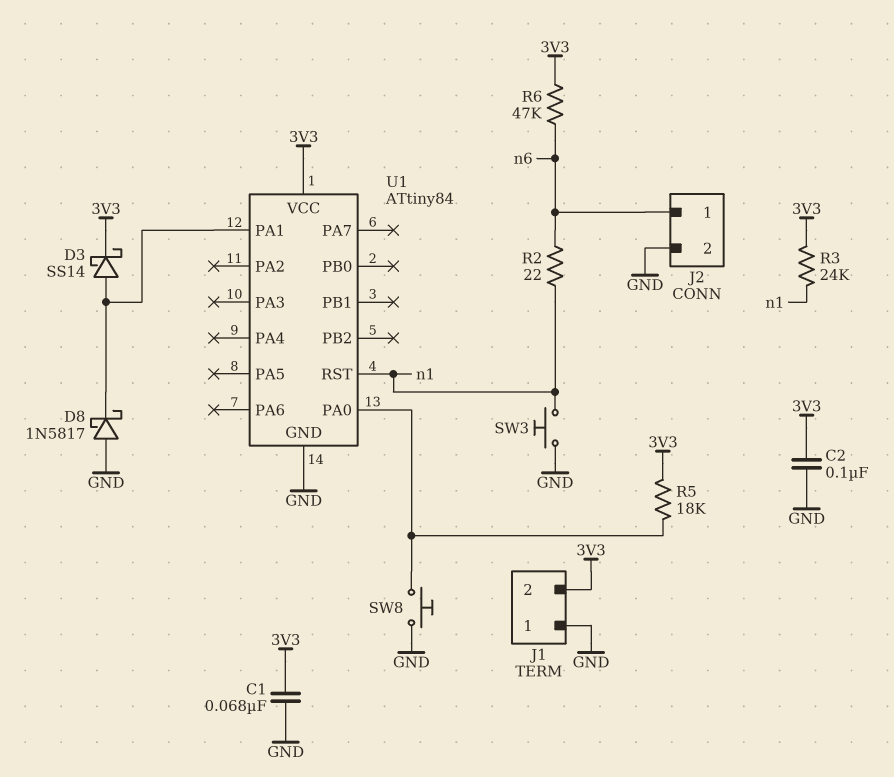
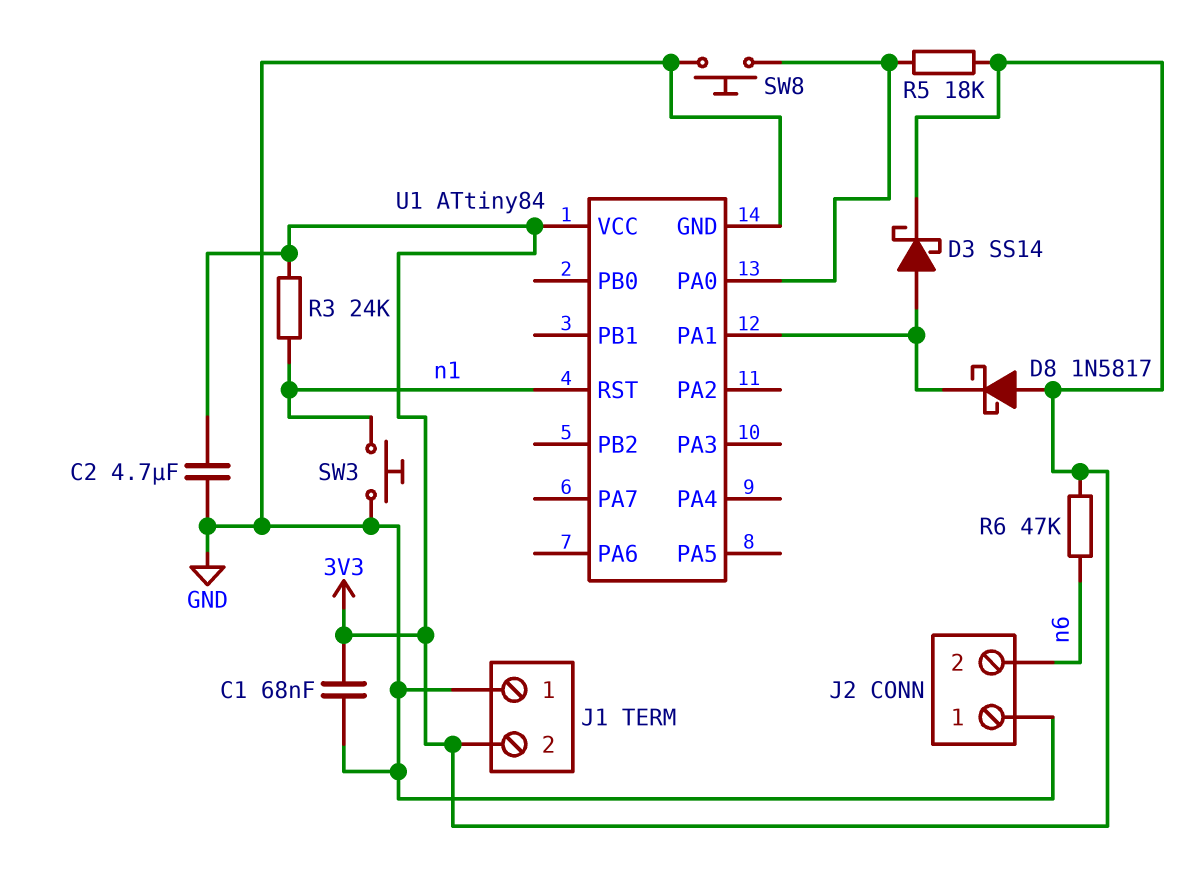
C2: 100nF (3V3, GND) -> 4.7uF (3V3, GND)
D8: schottky 1N5817 (A GND, K U1/PA1) -> schottky 1N5817 (A 3V3, K U1/PA1)
J2 pin 1: n6 -> GND
J2 pin 2: GND -> n6
R2: 22 (n1, n6) -> none

